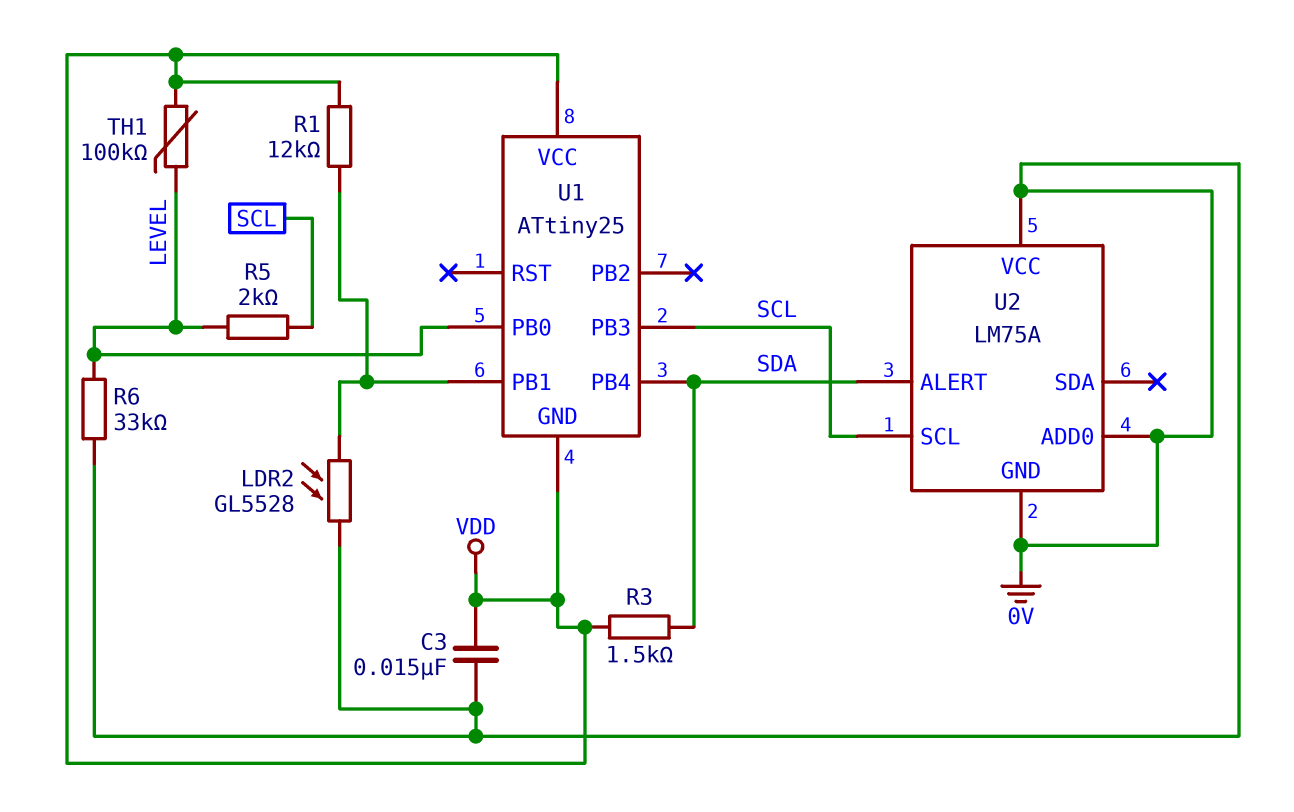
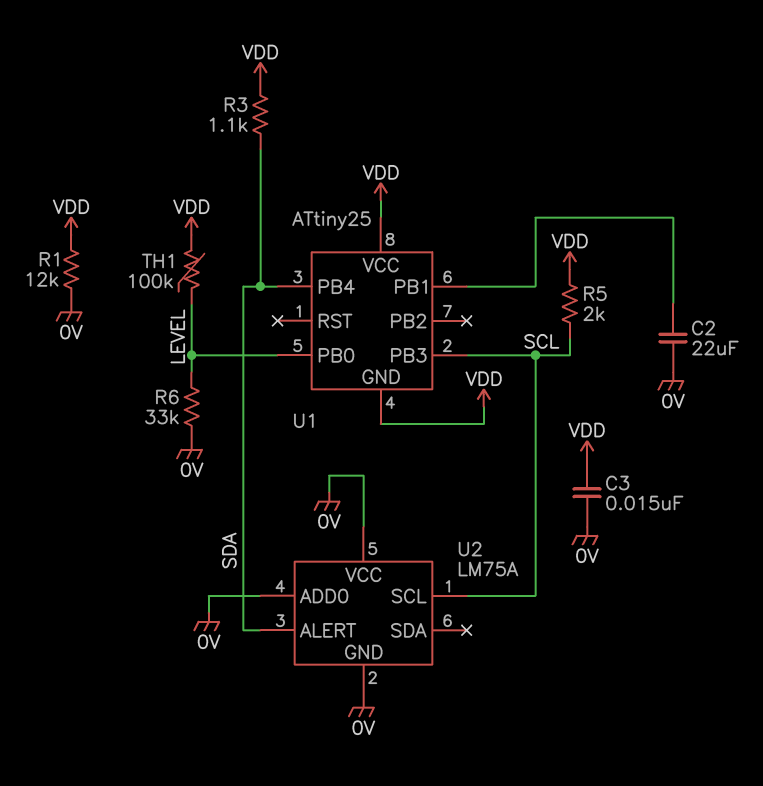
C2: none -> 22uF (0V, U1/PB1)
LDR2: GL5528 (0V, U1/PB1) -> none
R1: 12k (U1/PB1, VDD) -> 12k (0V, VDD)
R3: 1.5k (SDA, VDD) -> 1.1k (SDA, VDD)
R5: 2k (LEVEL, SCL) -> 2k (SCL, VDD)

